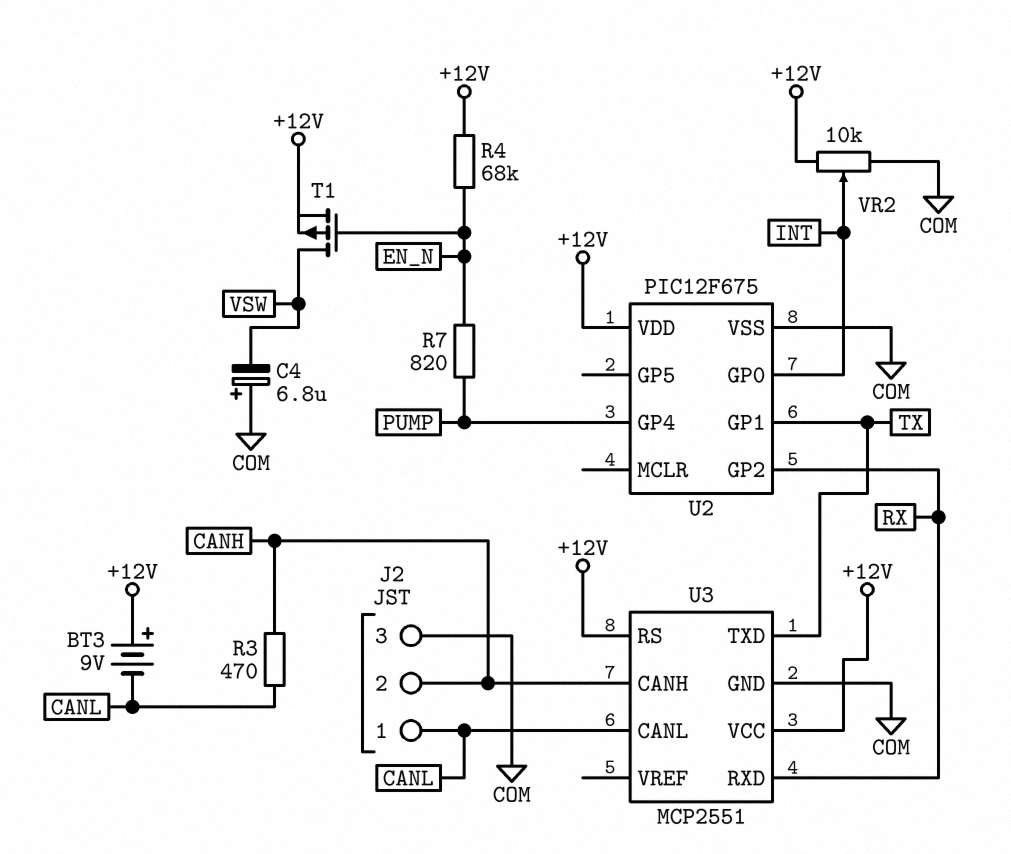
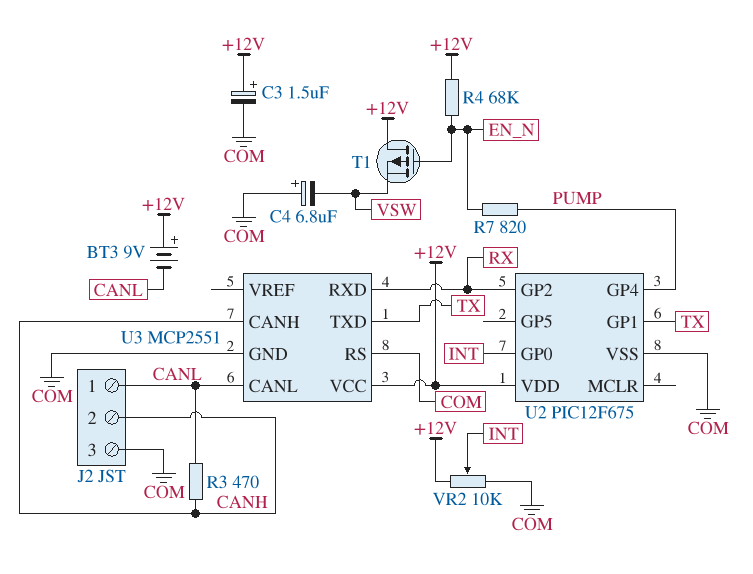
C3: none -> 1.5uF (plus +12V, minus COM)
T1: PMOS (G EN_N, D VSW, S +12V) -> PMOS (G EN_N, D +12V, S VSW)
U3 pin RS: +12V -> COM

